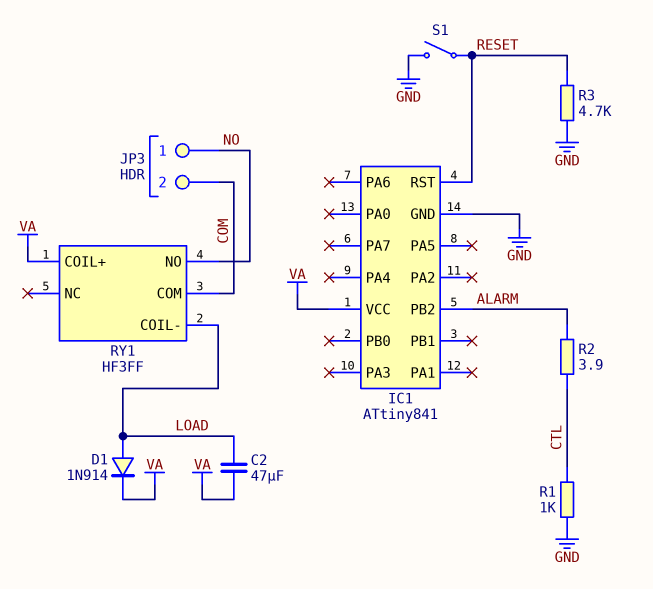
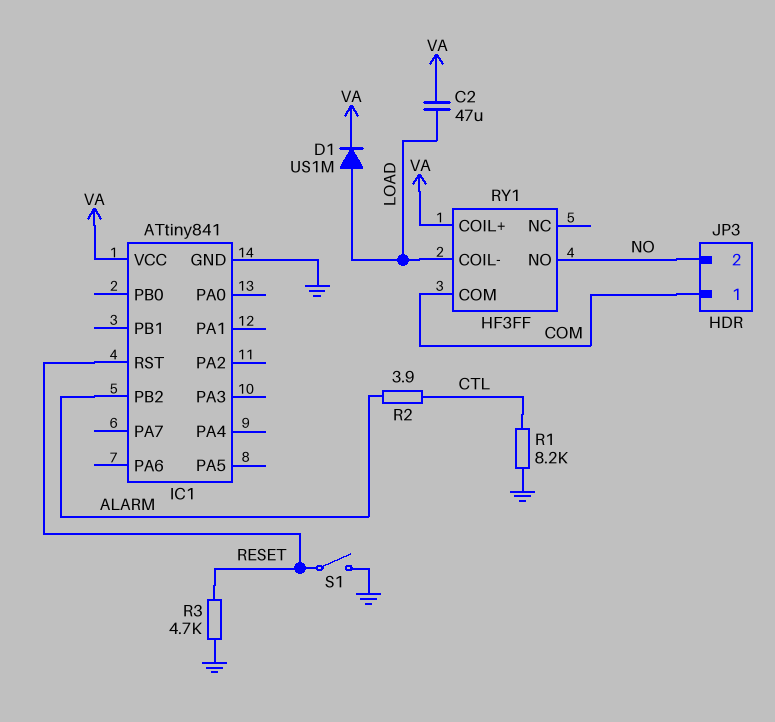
D1: diode 1N914 (A LOAD, K VA) -> diode US1M (A LOAD, K VA)
JP3 pin 1: NO -> COM
JP3 pin 2: COM -> NO
R1: 1k (CTL, GND) -> 8.2k (CTL, GND)

